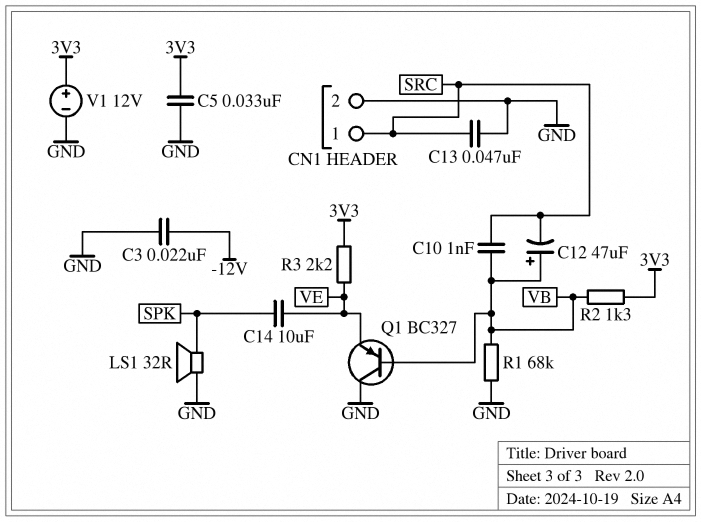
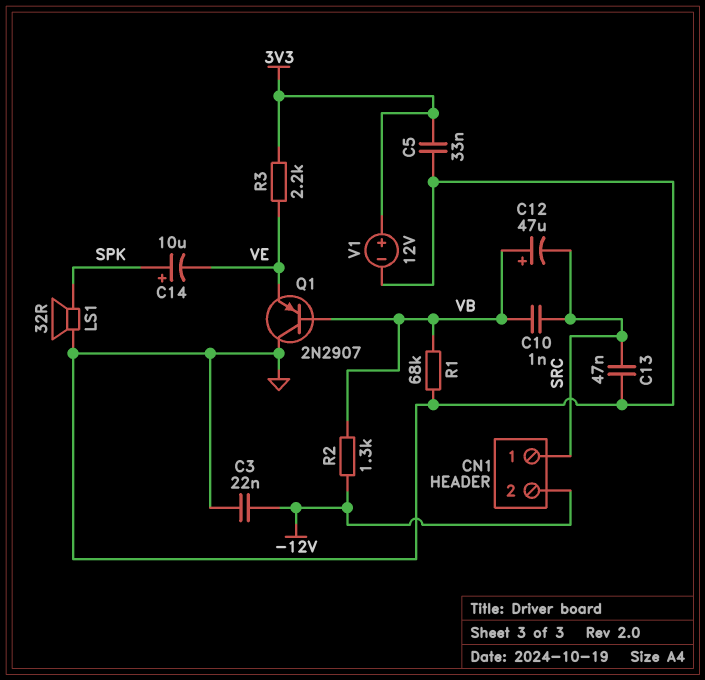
C14: 10uF (SPK, VE) -> 10uF (plus SPK, minus VE)
CN1 pin 2: GND -> -12V
Q1: PNP BC327 (B VB, C GND, E VE) -> PNP 2N2907 (B VB, C GND, E VE)
R2: 1.3k (3V3, VB) -> 1.3k (-12V, VB)

